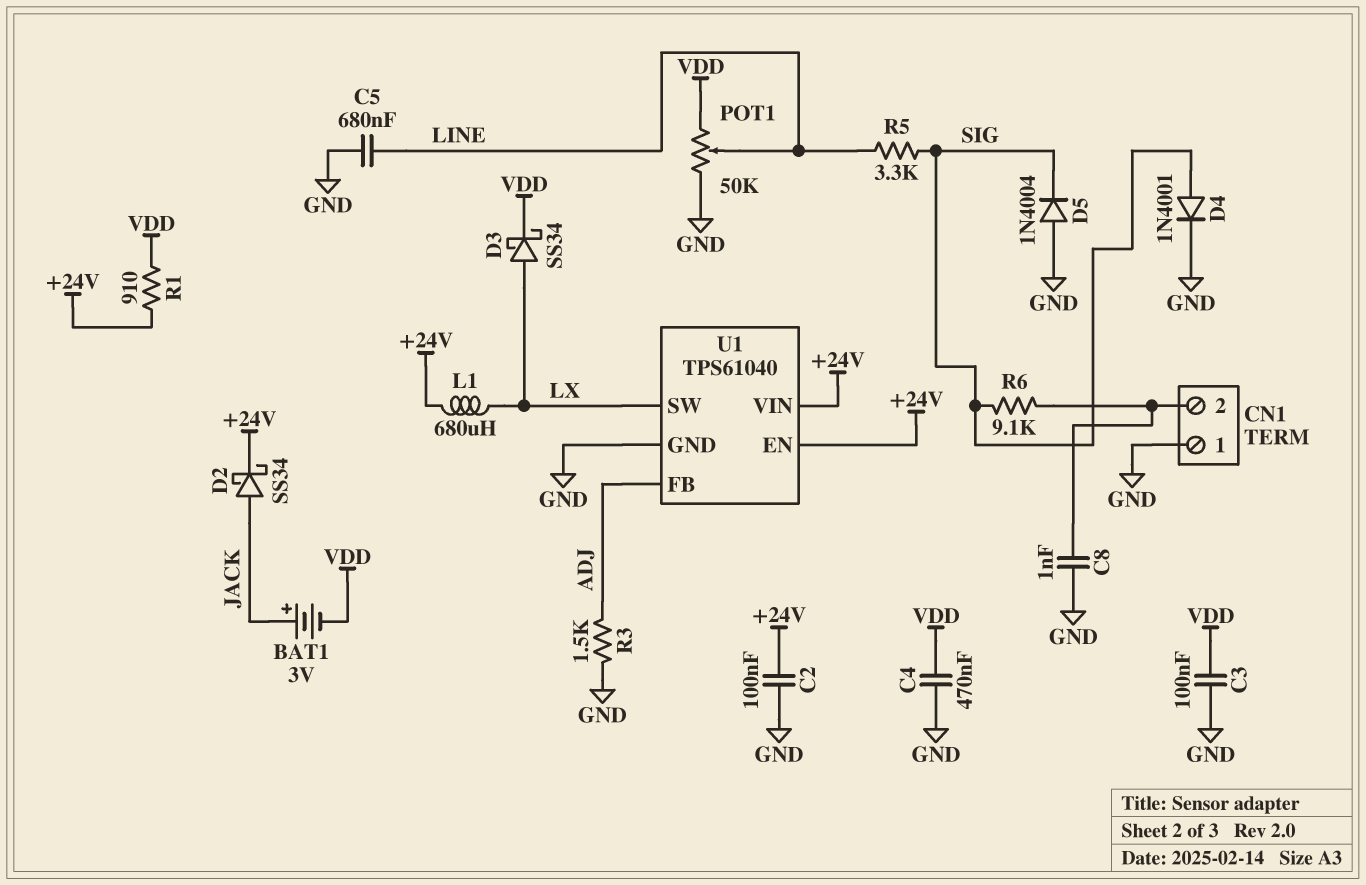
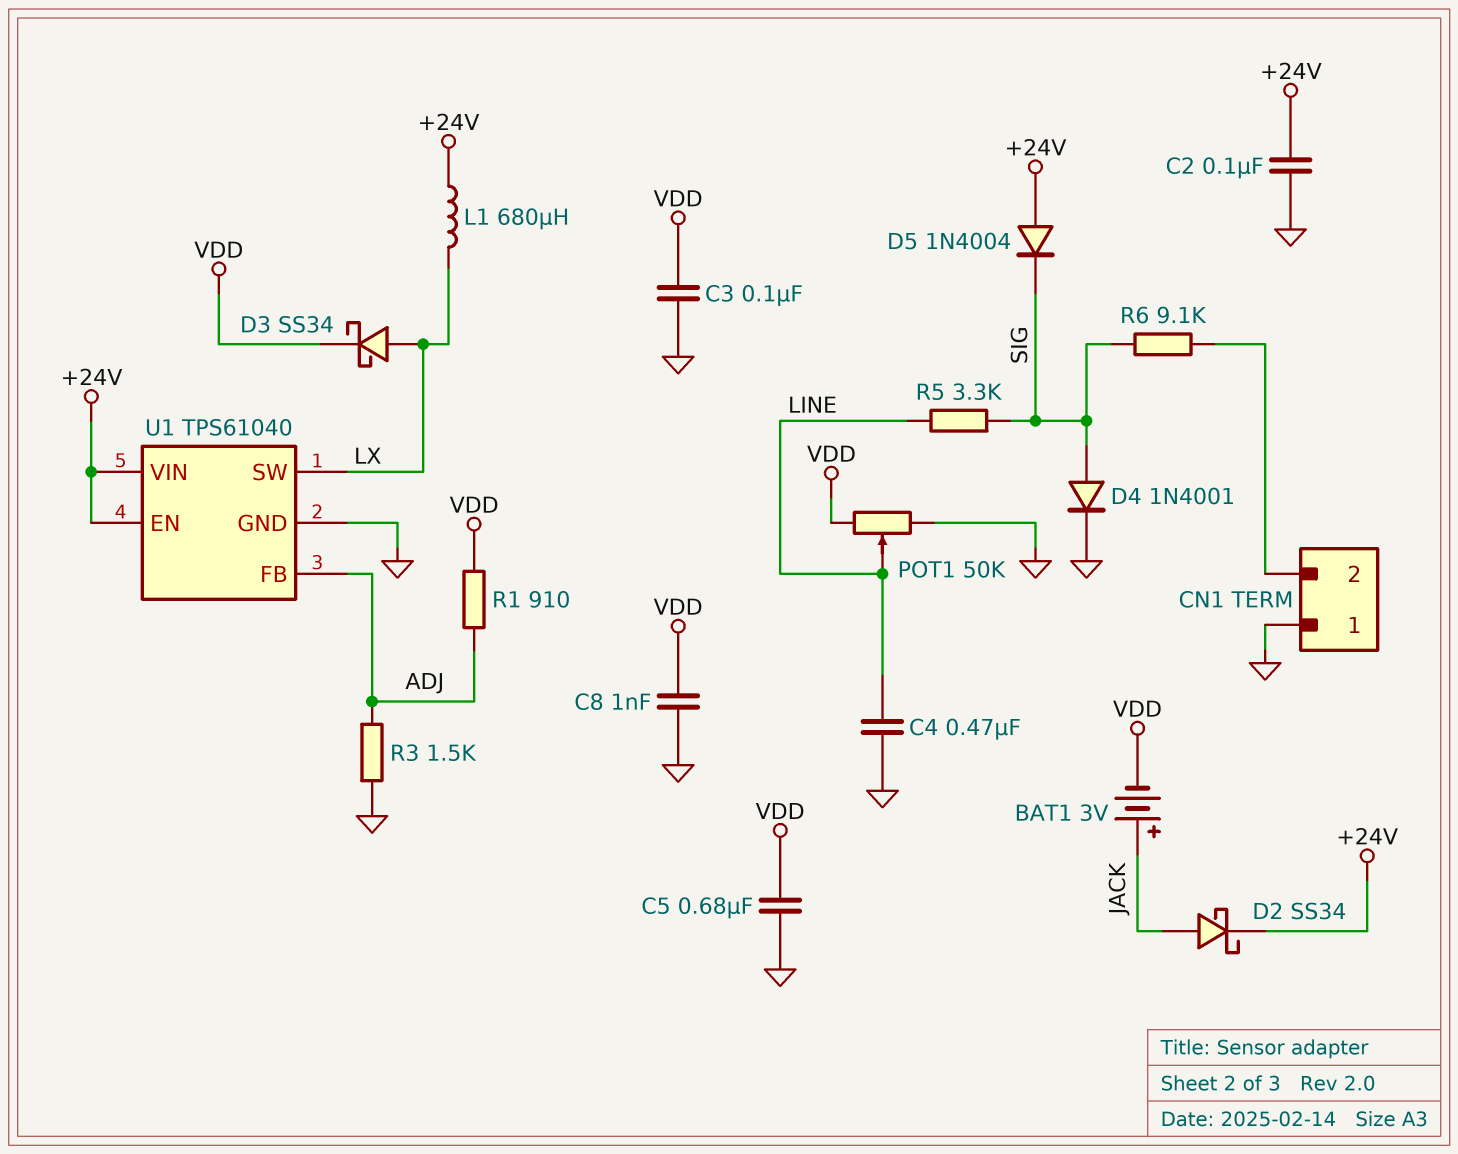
C4: 470nF (GND, VDD) -> 470nF (GND, LINE)
C5: 680nF (GND, LINE) -> 680nF (GND, VDD)
C8: 1nF (CN1/2, GND) -> 1nF (GND, VDD)
D5: diode 1N4004 (A GND, K SIG) -> diode 1N4004 (A +24V, K SIG)
R1: 910 (+24V, VDD) -> 910 (ADJ, VDD)

